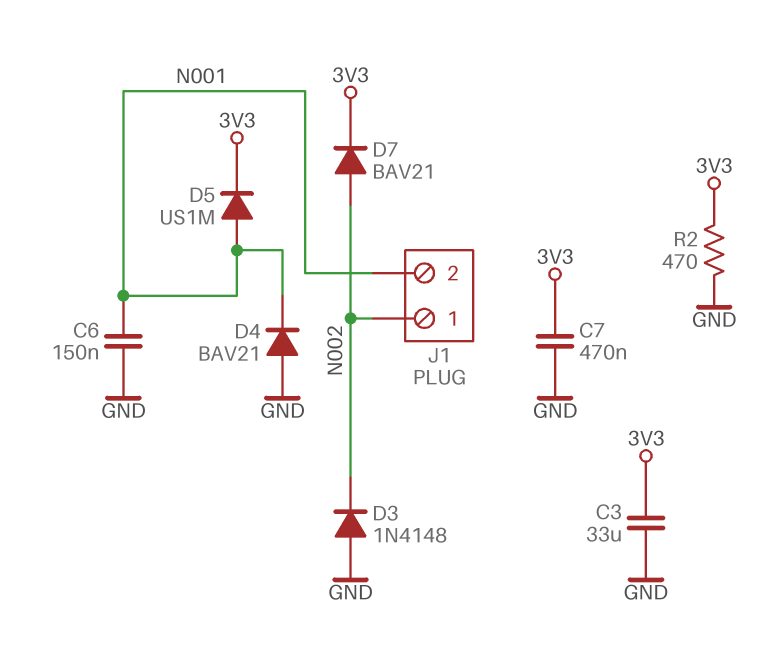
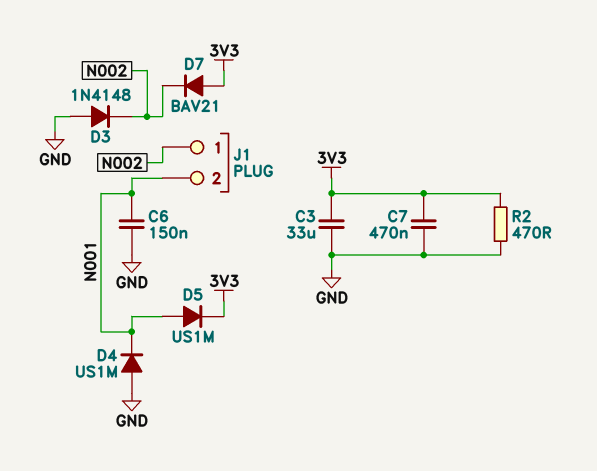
D4: diode BAV21 (A GND, K N001) -> diode US1M (A GND, K N001)
D7: diode BAV21 (A N002, K 3V3) -> diode BAV21 (A 3V3, K N002)

